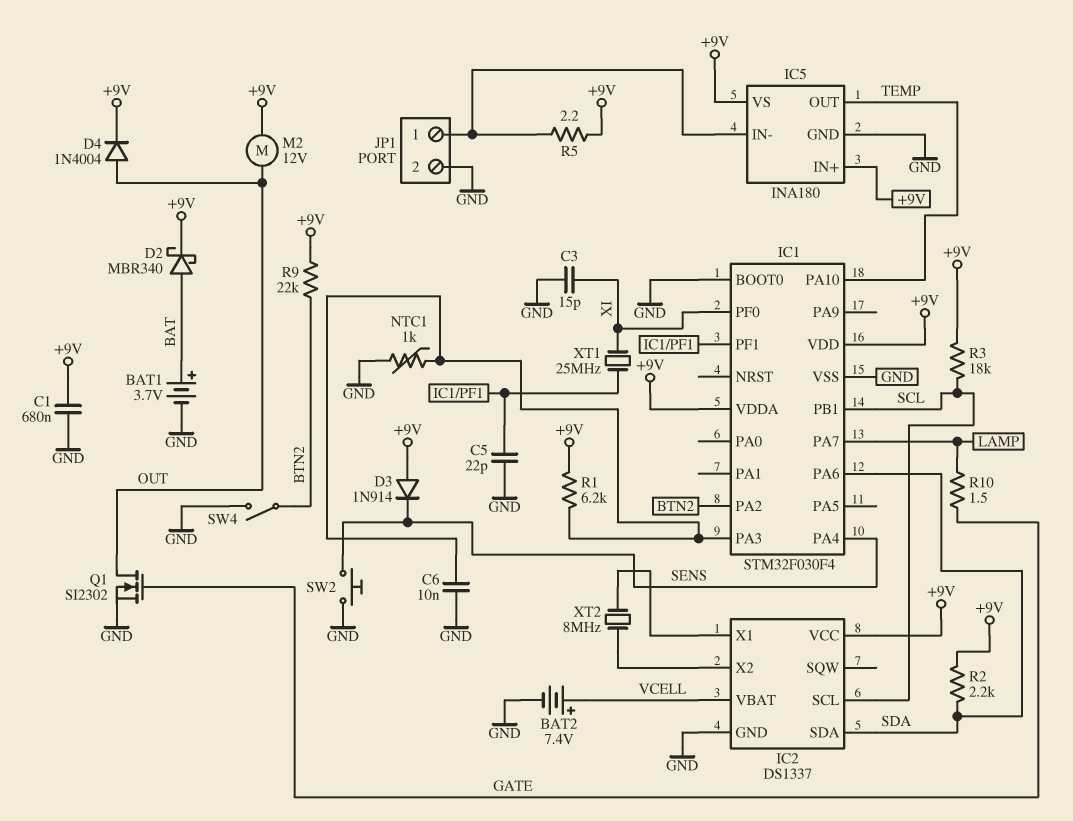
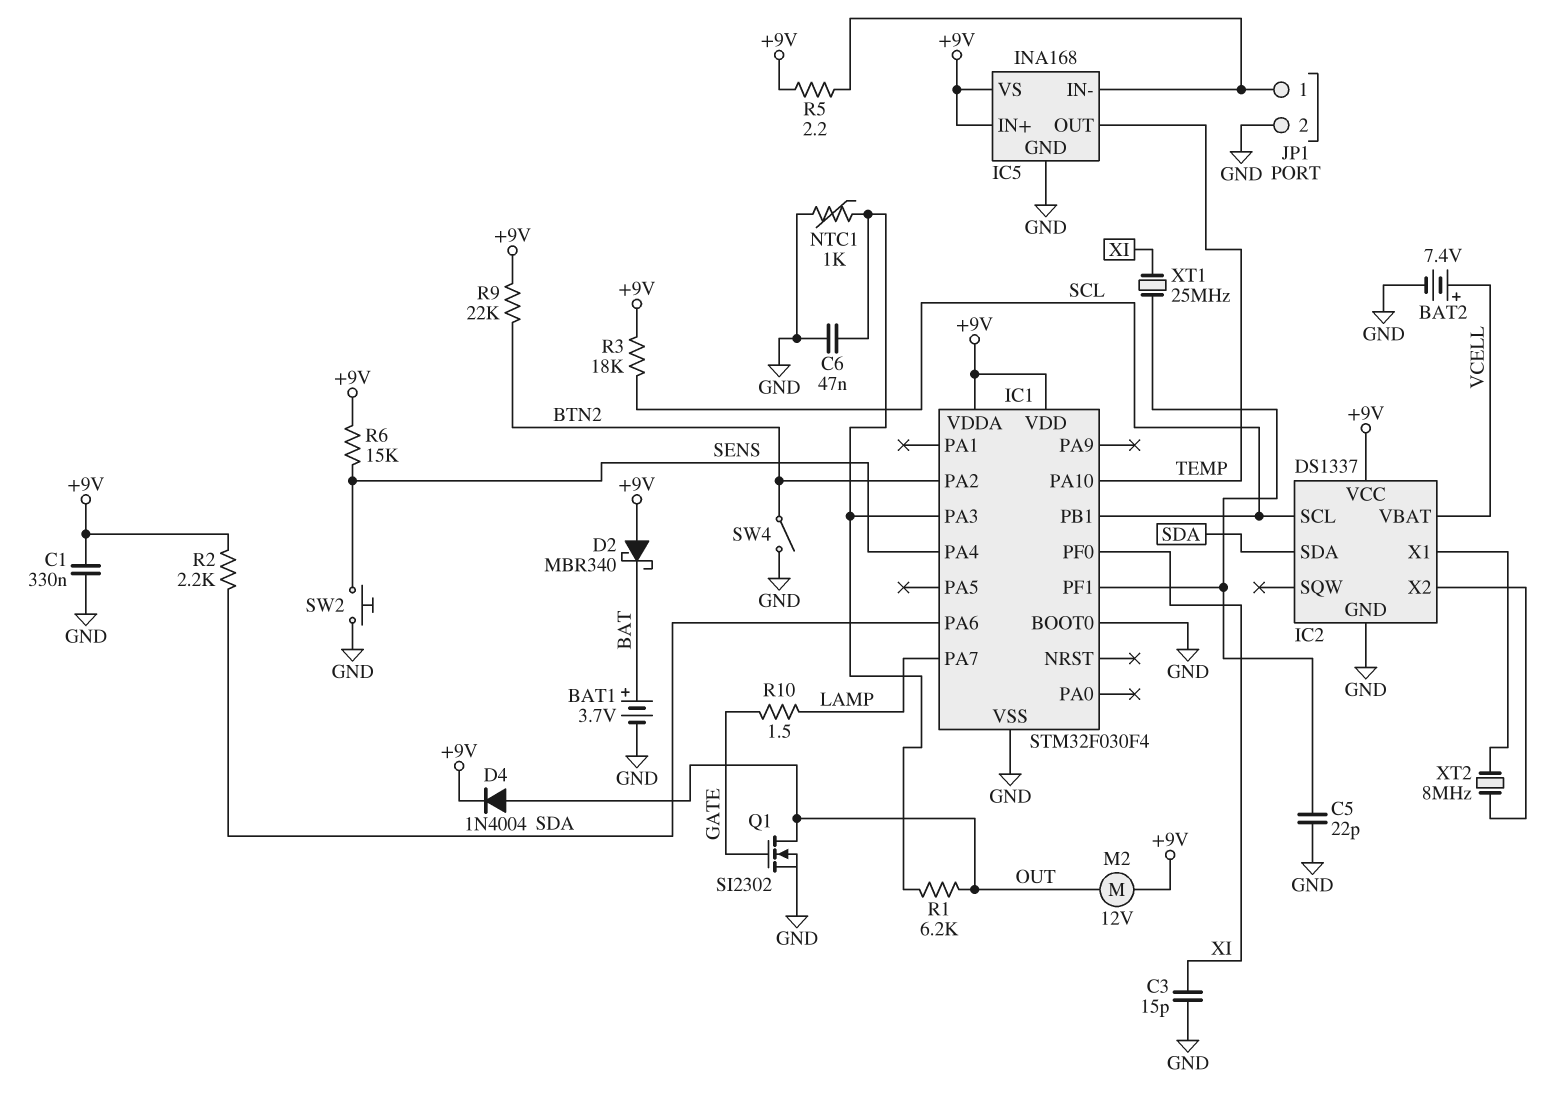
C1: 680nF (+9V, GND) -> 330nF (+9V, GND)
C6: 10nF (GND, IC1/PA3) -> 47nF (GND, IC1/PA3)
D2: schottky MBR340 (A BAT, K +9V) -> schottky MBR340 (A +9V, K BAT)
D3: diode 1N914 (A +9V, K SENS) -> none
IC5: INA180 -> INA168
R1: 6.2k (+9V, IC1/PA3) -> 6.2k (IC1/PA3, OUT)
R6: none -> 15k (+9V, SENS)

